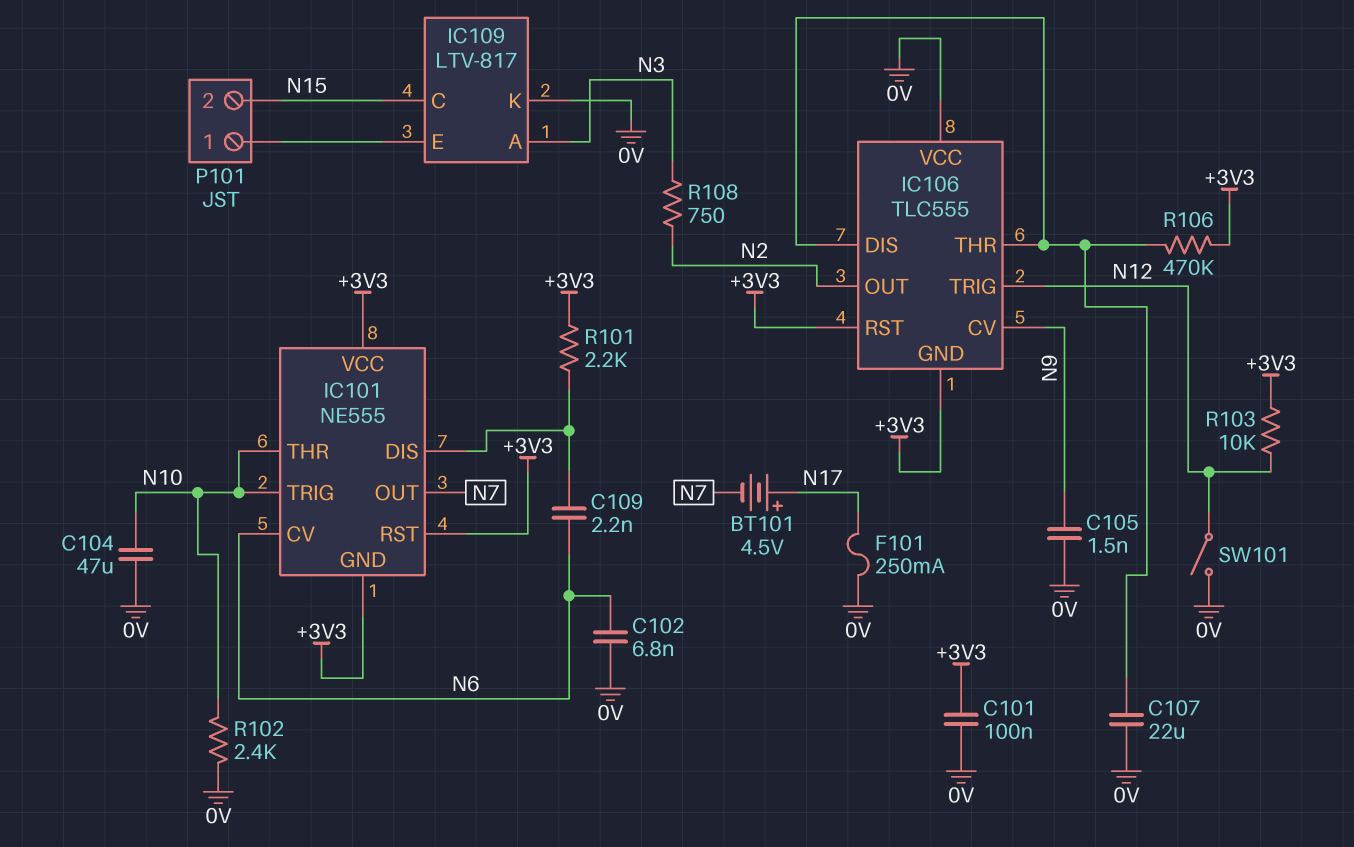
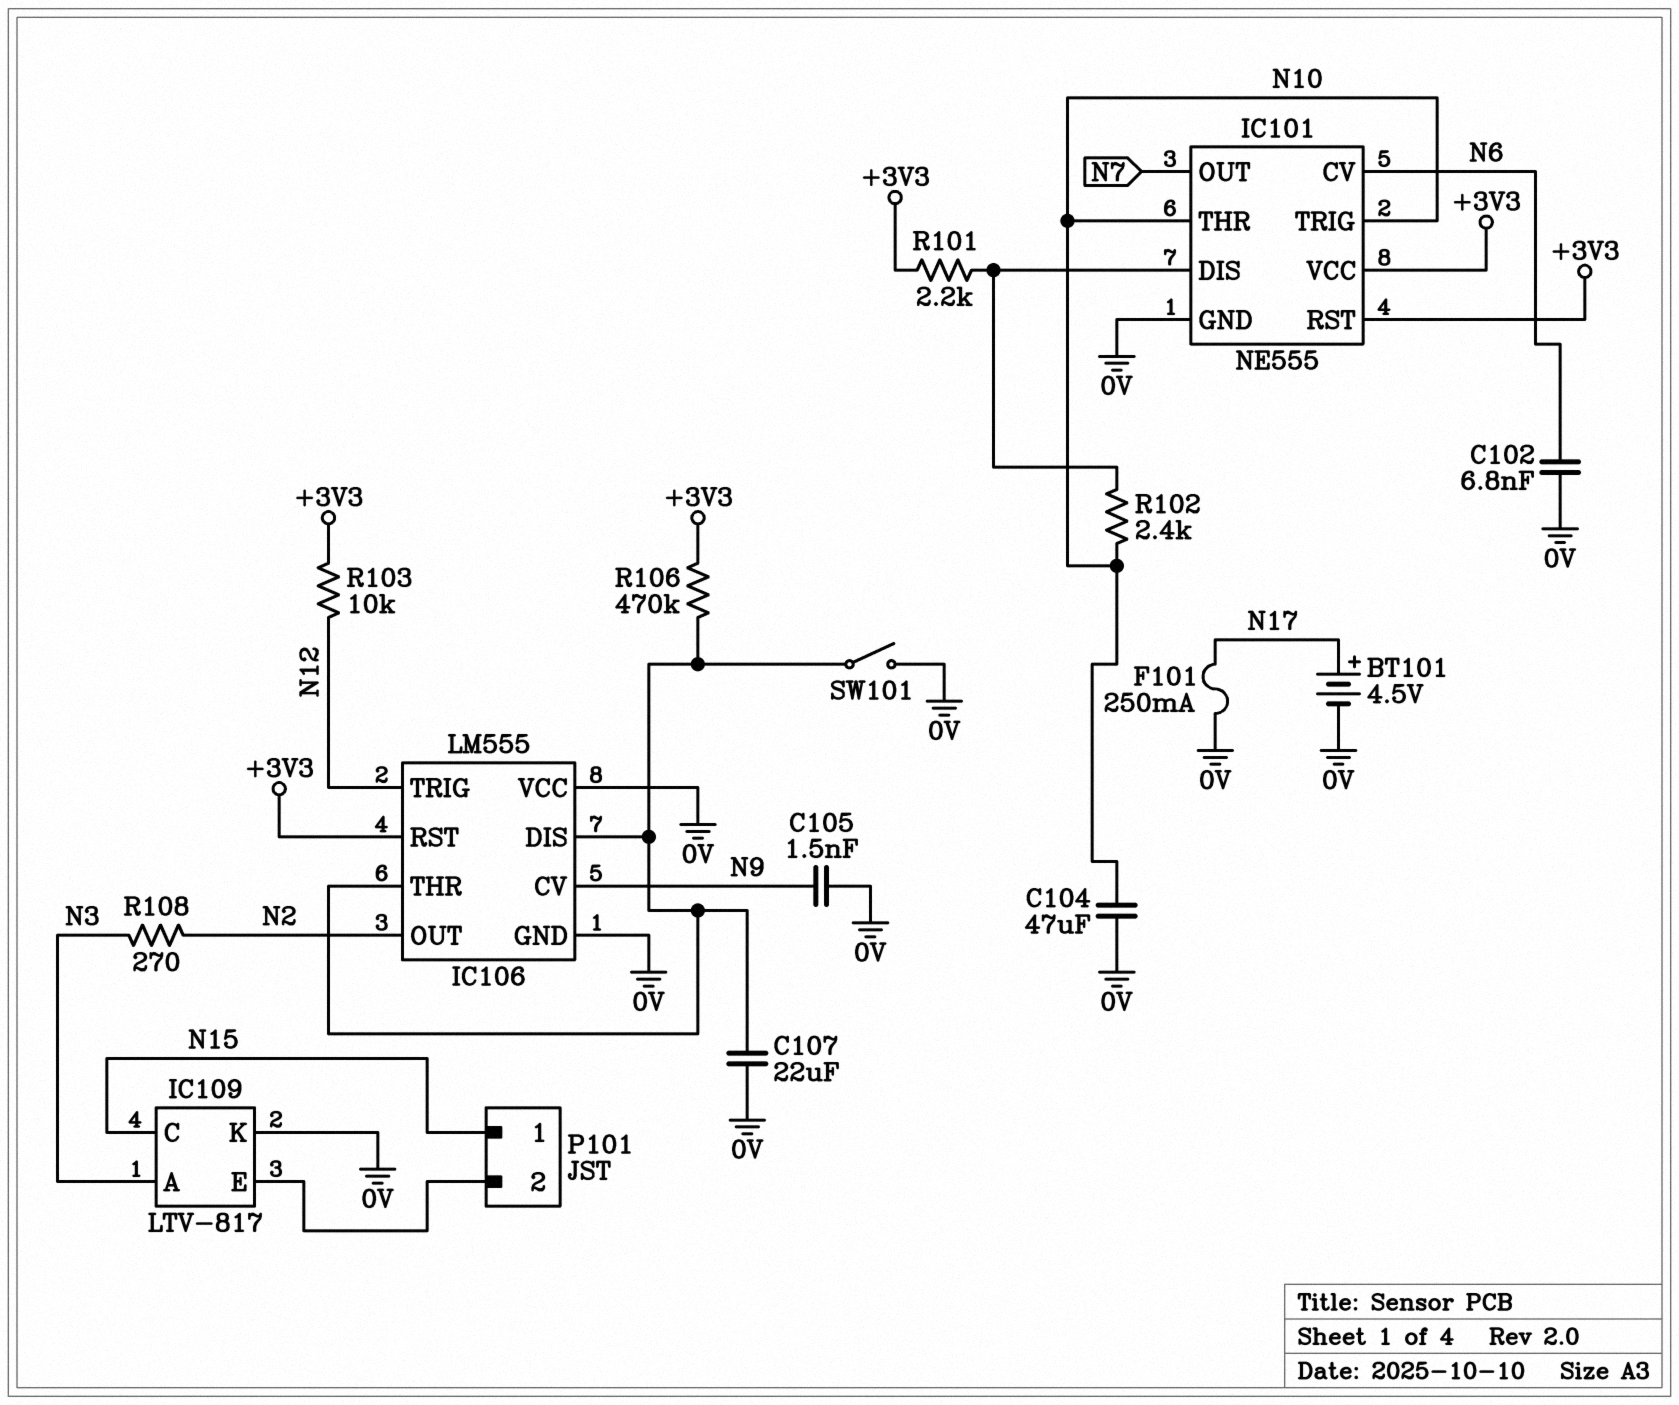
BT101: 4.5V (plus N17, minus N7) -> 4.5V (plus N17, minus 0V)
C101: 100nF (+3V3, 0V) -> none
C109: 2.2nF (IC101/DIS, N6) -> none
IC101 pin GND: +3V3 -> 0V
IC106: TLC555 -> LM555
IC106 pin GND: +3V3 -> 0V
P101 pin 1: IC109/E -> N15
P101 pin 2: N15 -> IC109/E
R102: 2.4k (0V, N10) -> 2.4k (IC101/DIS, N10)
R108: 750 (N2, N3) -> 270 (N2, N3)
SW101: switch (0V, N12) -> switch (0V, IC106/DIS)

